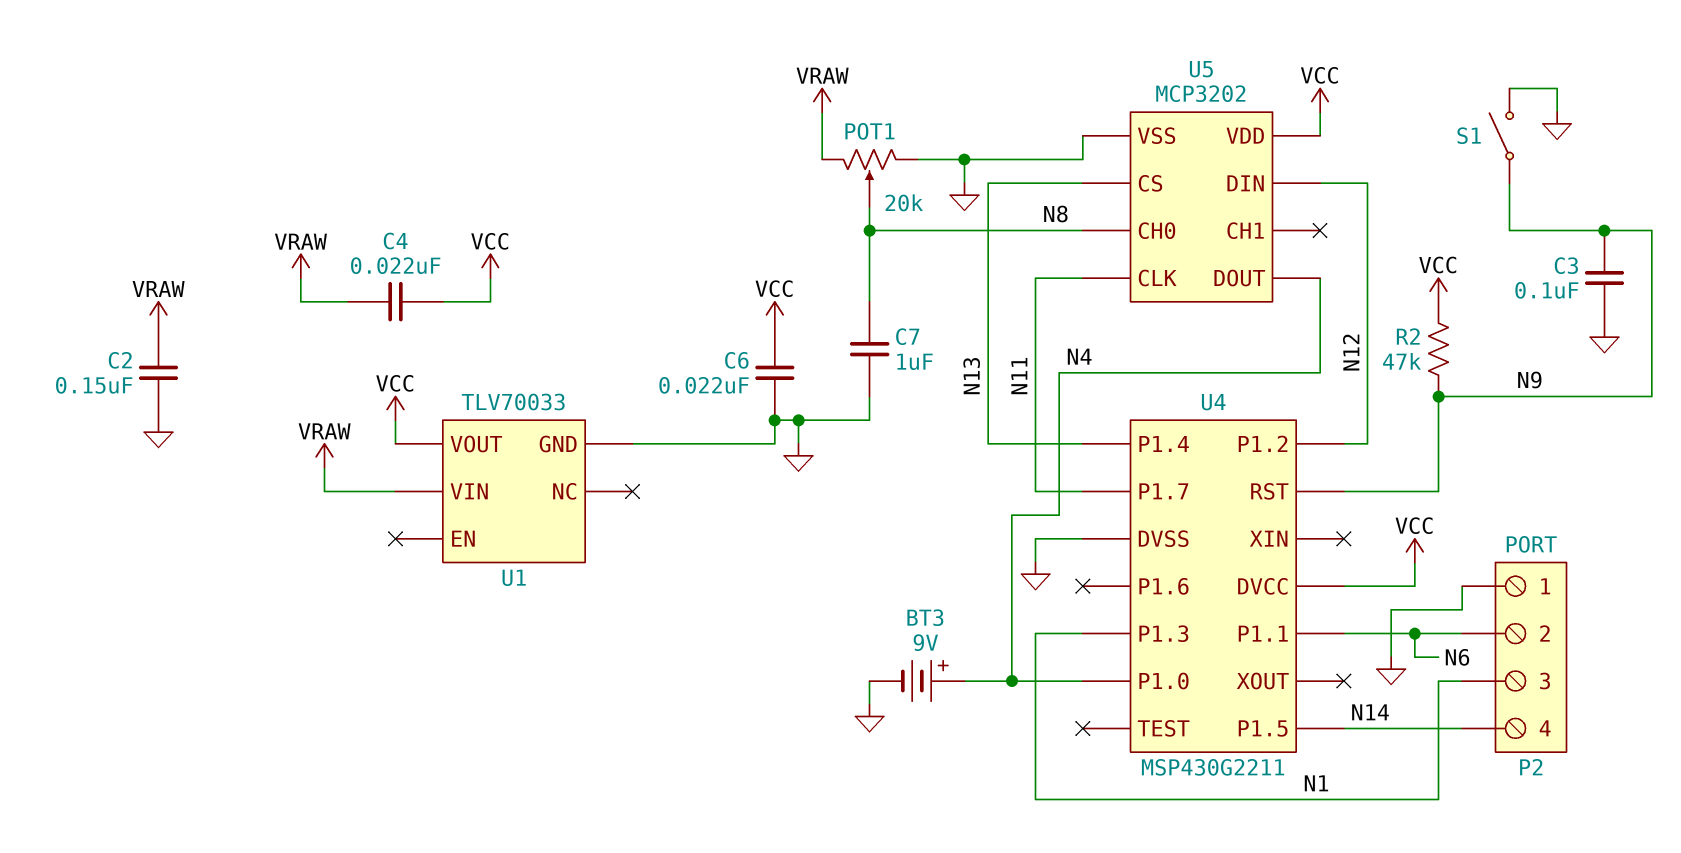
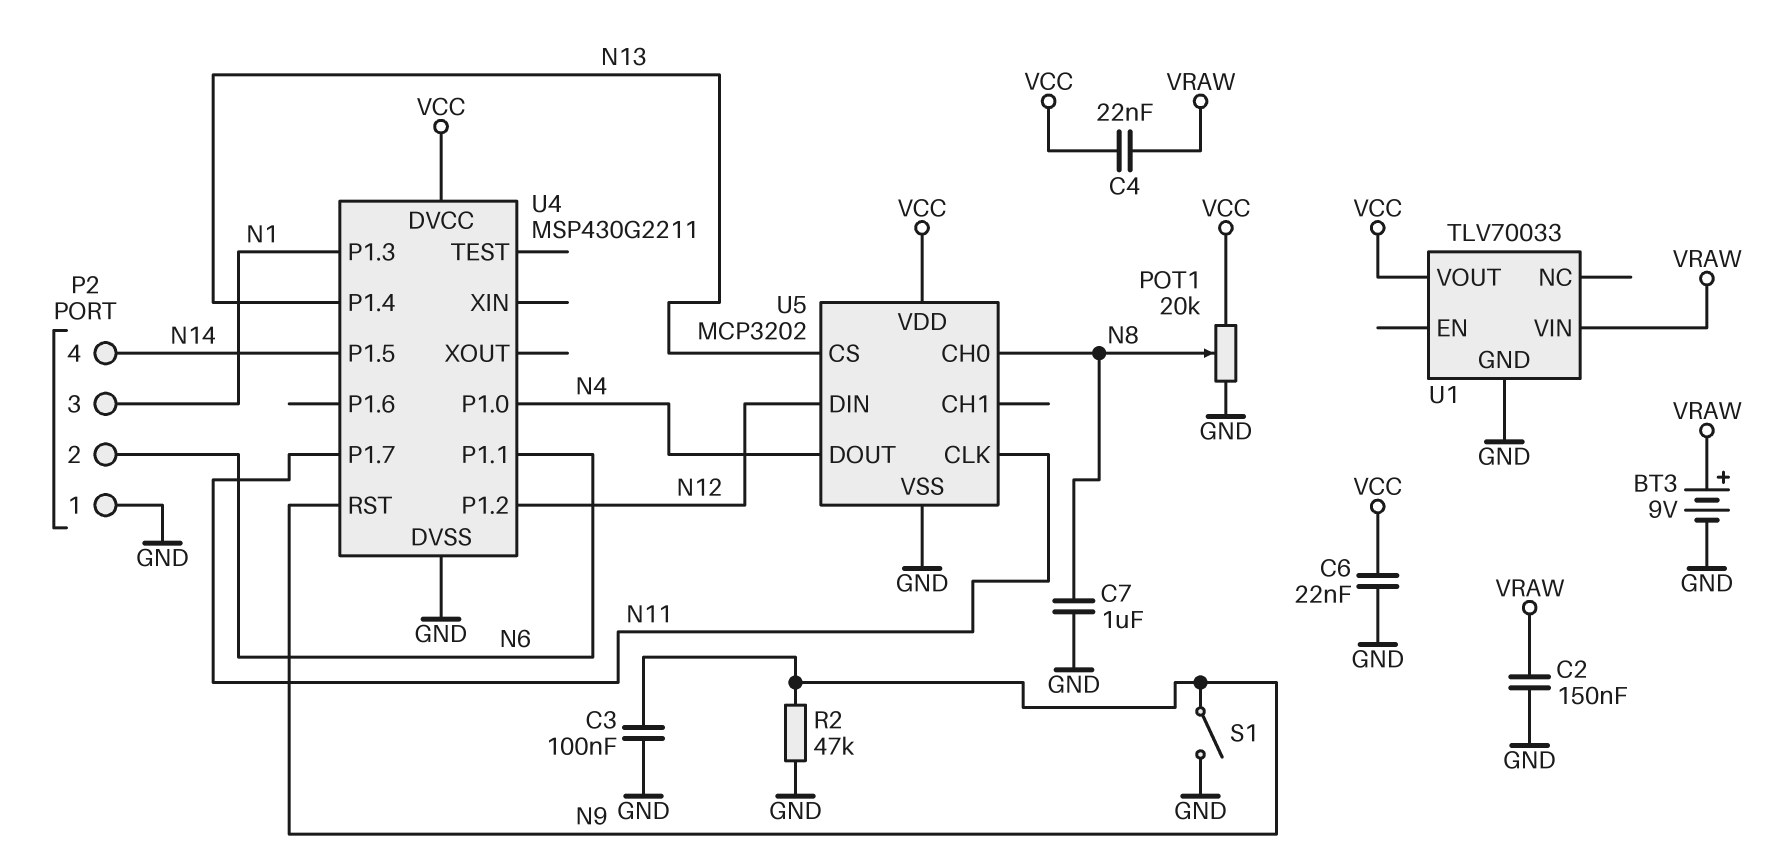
BT3: 9V (plus N4, minus GND) -> 9V (plus VRAW, minus GND)
POT1: 20k (GND, VRAW, wiper N8) -> 20k (GND, VCC, wiper N8)
R2: 47k (N9, VCC) -> 47k (GND, N9)

